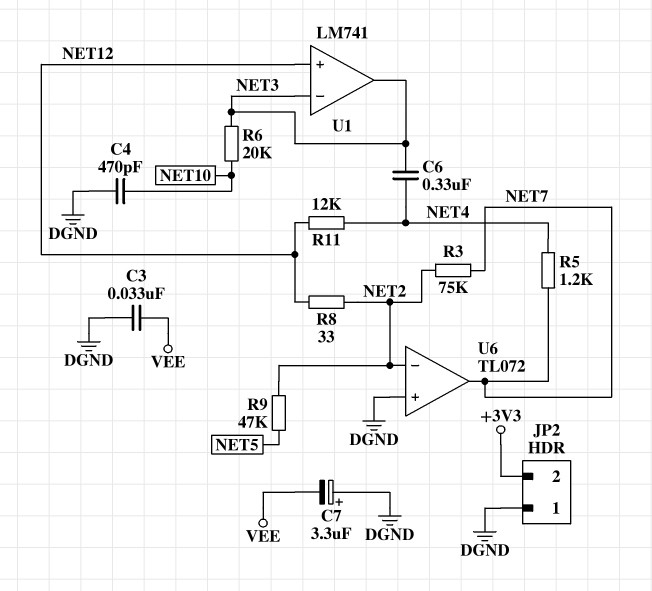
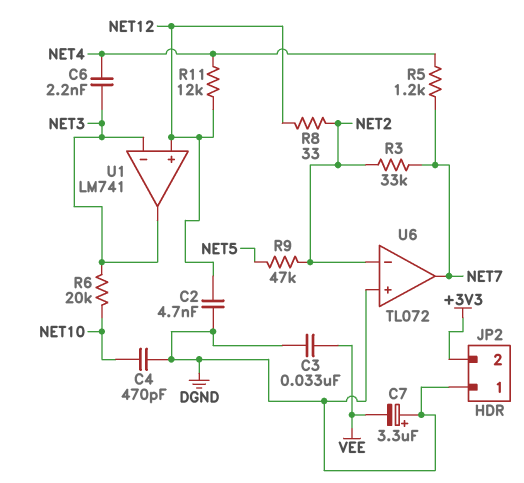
C2: none -> 4.7nF (DGND, NET12)
C6: 330nF (NET3, NET4) -> 2.2nF (NET3, NET4)
R3: 75k (NET2, NET7) -> 33k (NET2, NET7)

